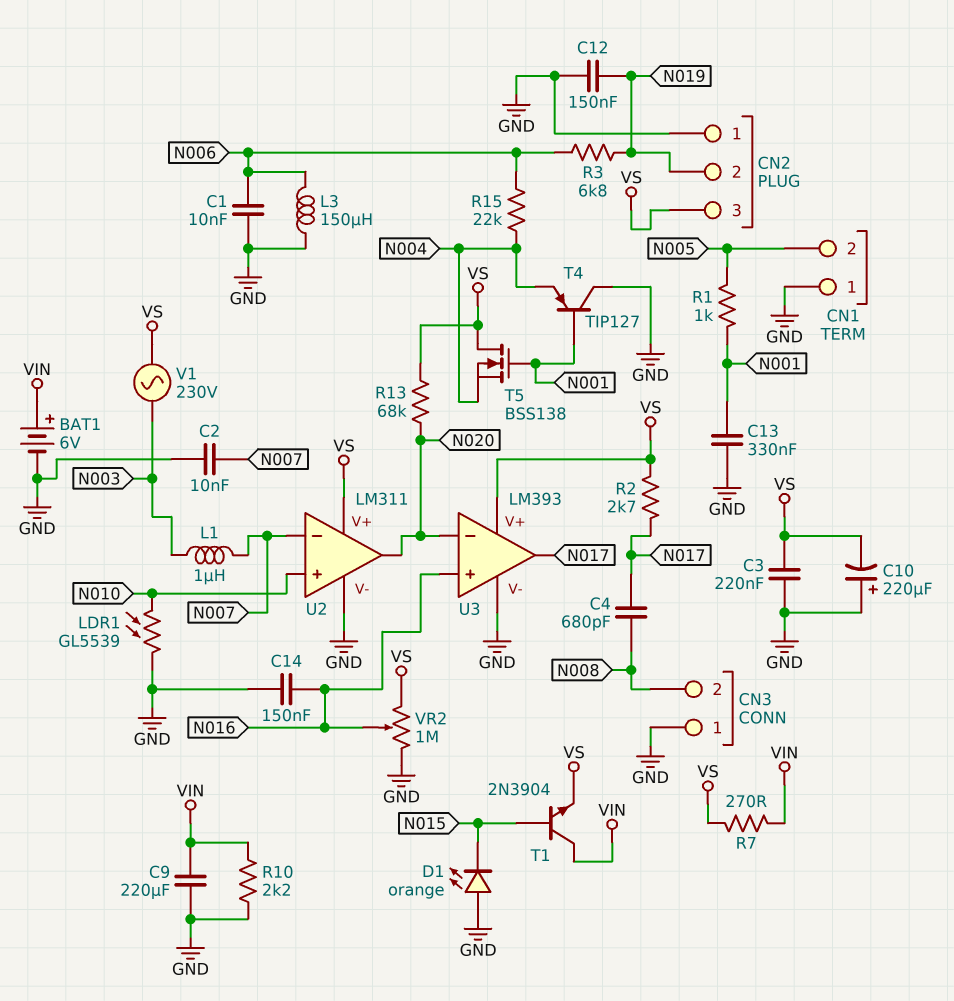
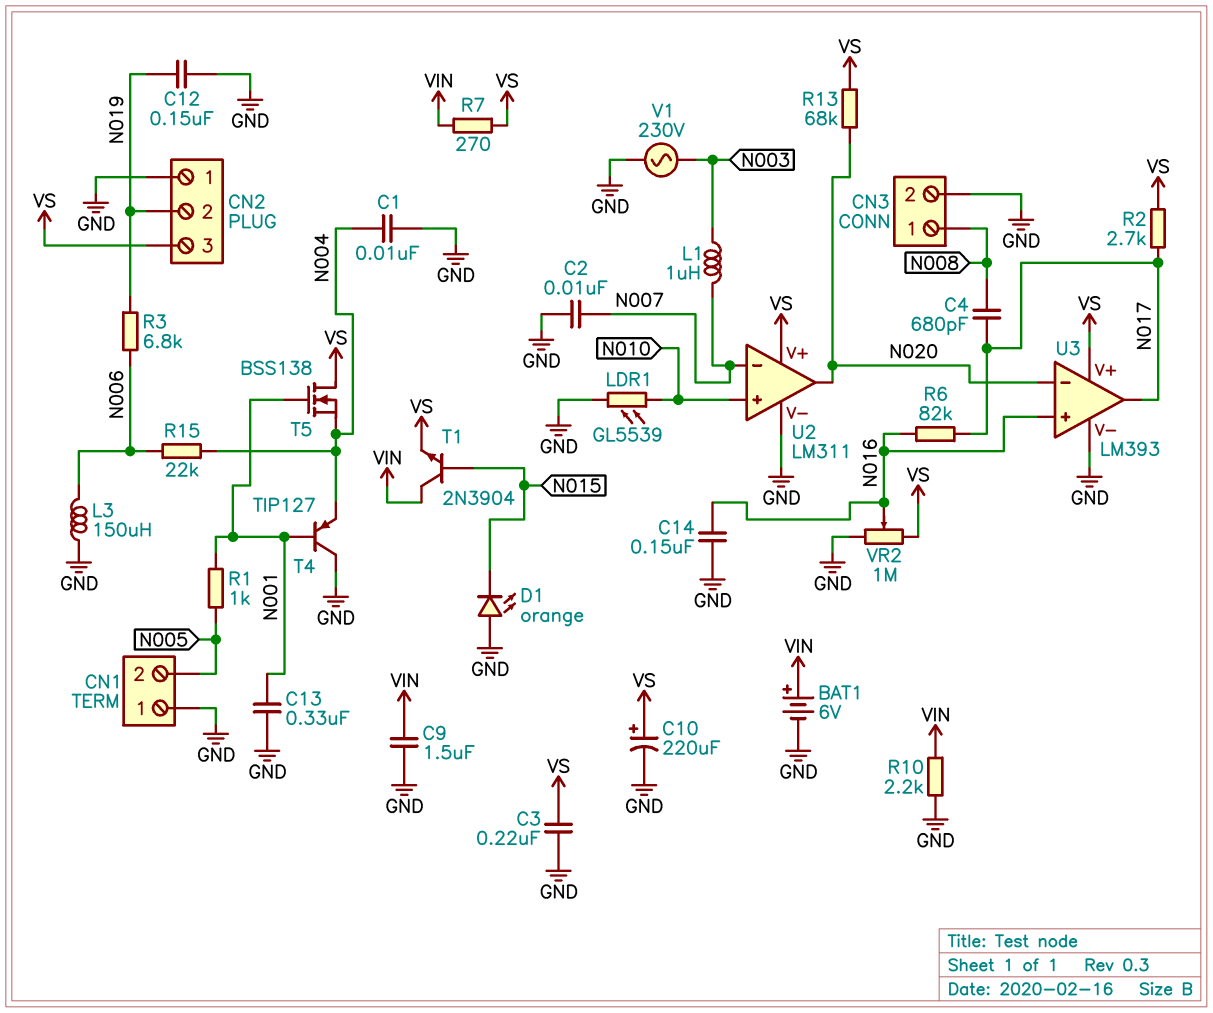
C1: 10nF (GND, N006) -> 10nF (GND, N004)
C9: 220uF (GND, VIN) -> 1.5uF (GND, VIN)
C10: 220uF (plus GND, minus VS) -> 220uF (plus VS, minus GND)
CN3 pin 1: GND -> N008
CN3 pin 2: N008 -> GND
R6: none -> 82k (N016, N017)
V1: AC 230V (N003, VS) -> AC 230V (GND, N003)

